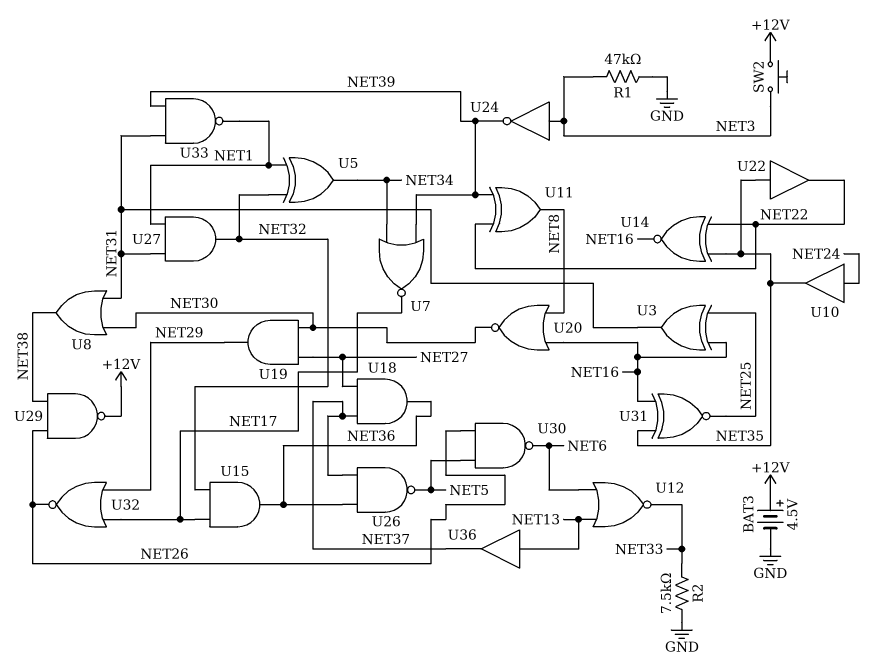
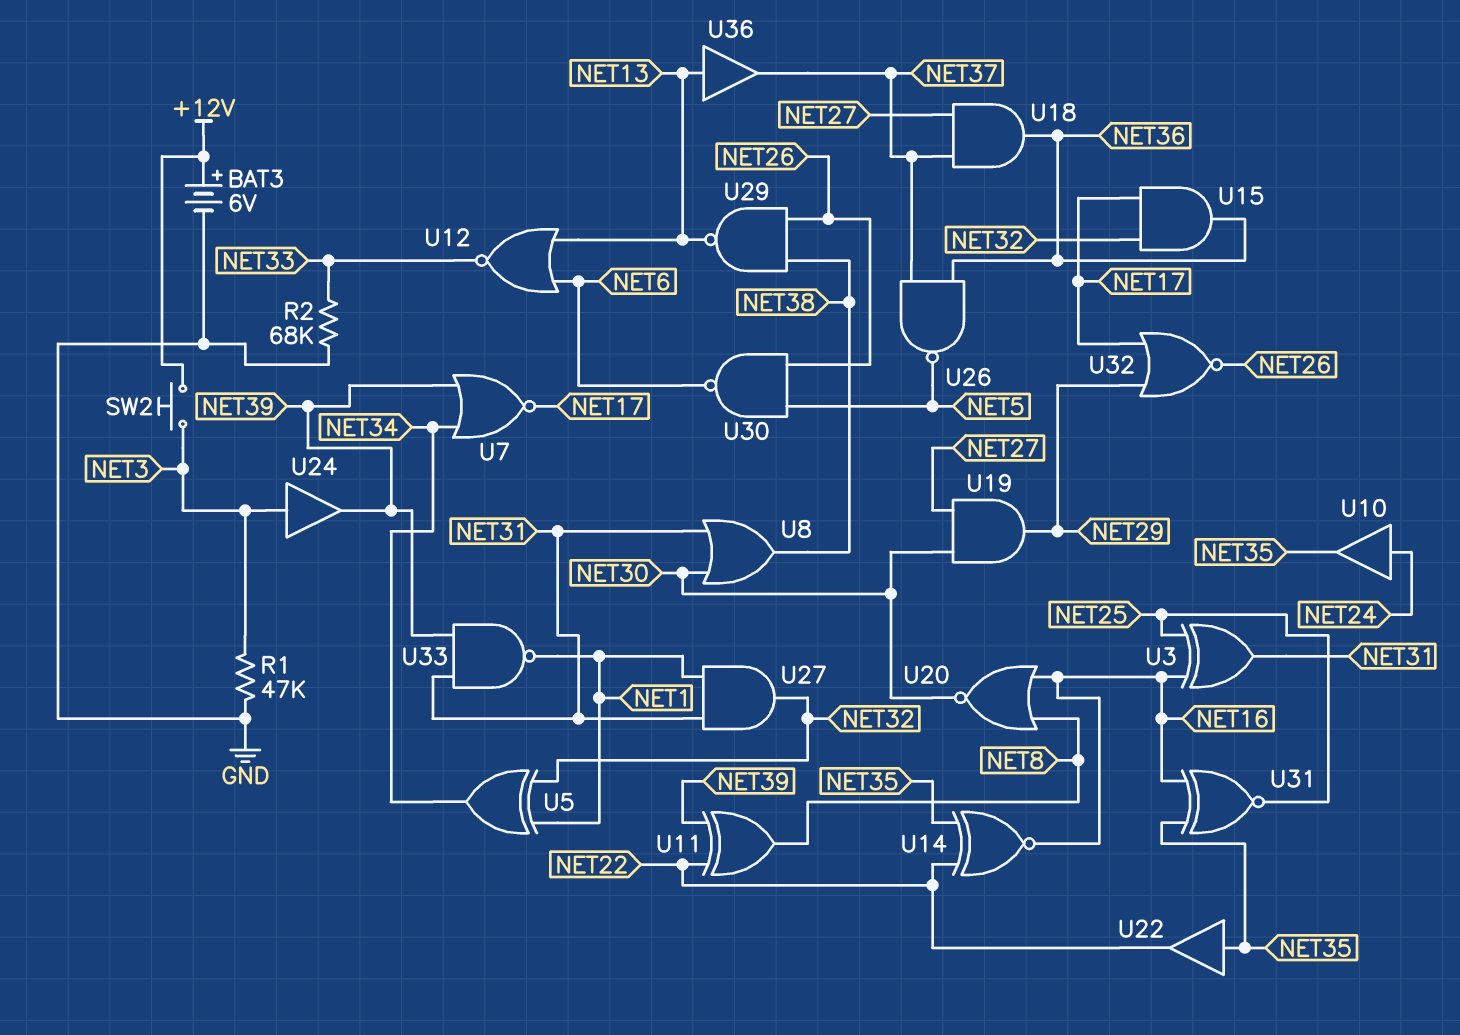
BAT3: 4.5V (plus +12V, minus GND) -> 6V (plus +12V, minus GND)
R2: 7.5k (GND, NET33) -> 68k (GND, NET33)
U24: NOT (in NET3, out NET39) -> buffer (in NET3, out NET39)
U29: NAND (in NET26, in NET38, out +12V) -> NAND (in NET26, in NET38, out NET13)

